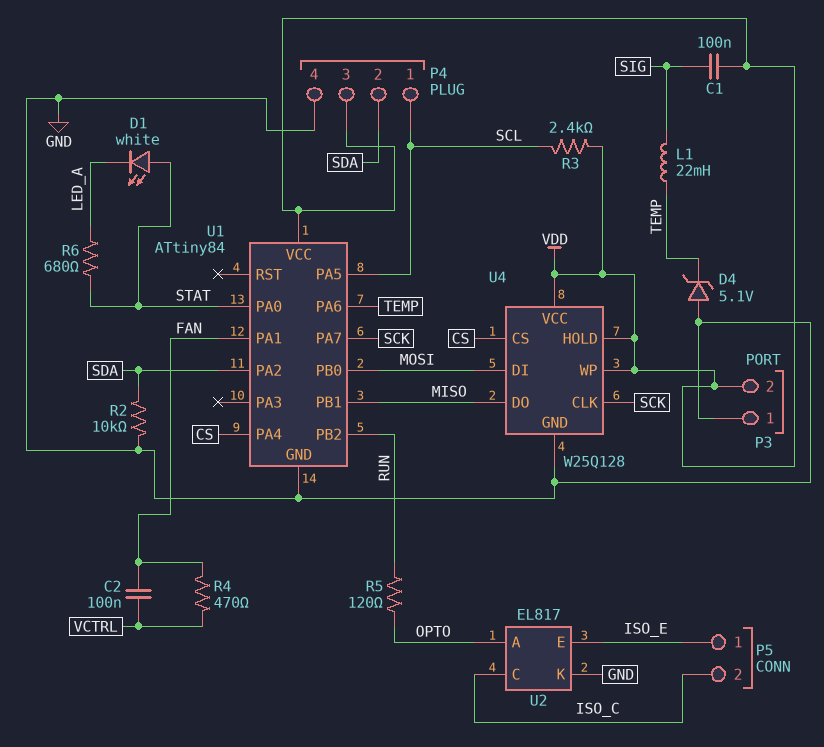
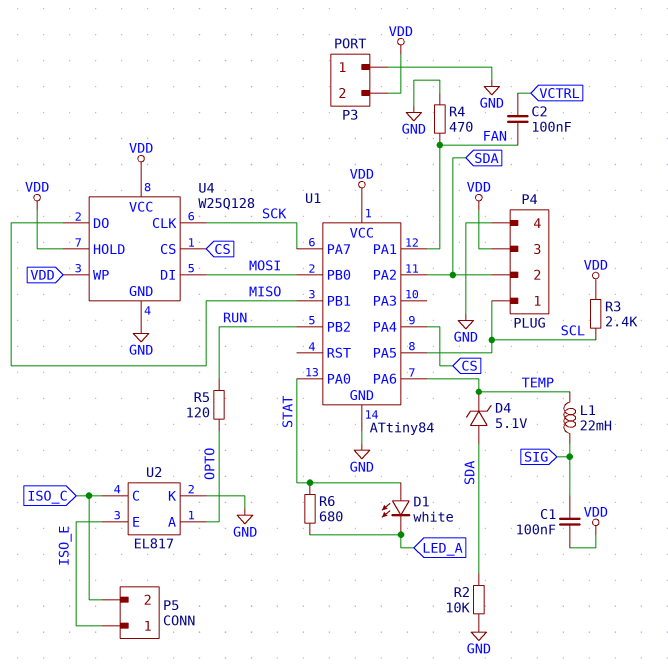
D4: zener 5.1V (A GND, K TEMP) -> zener 5.1V (A SDA, K TEMP)
R4: 470 (FAN, VCTRL) -> 470 (FAN, GND)

